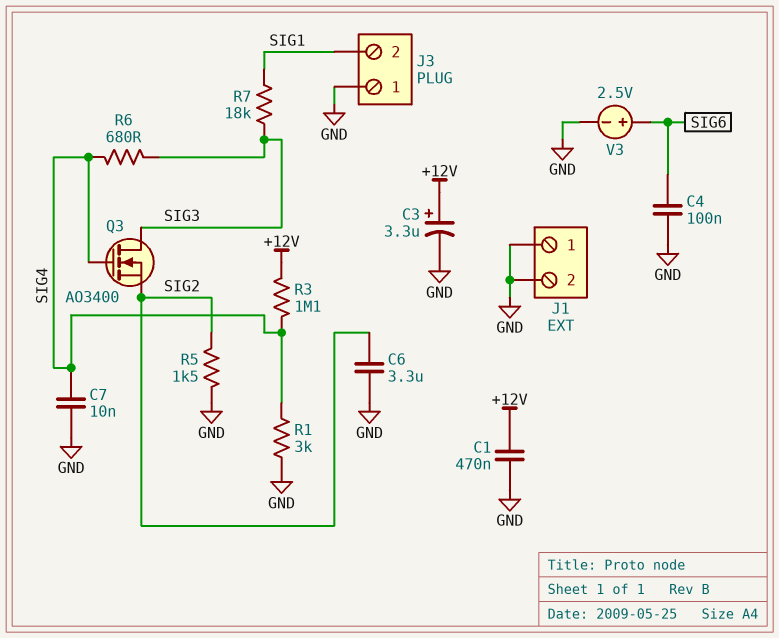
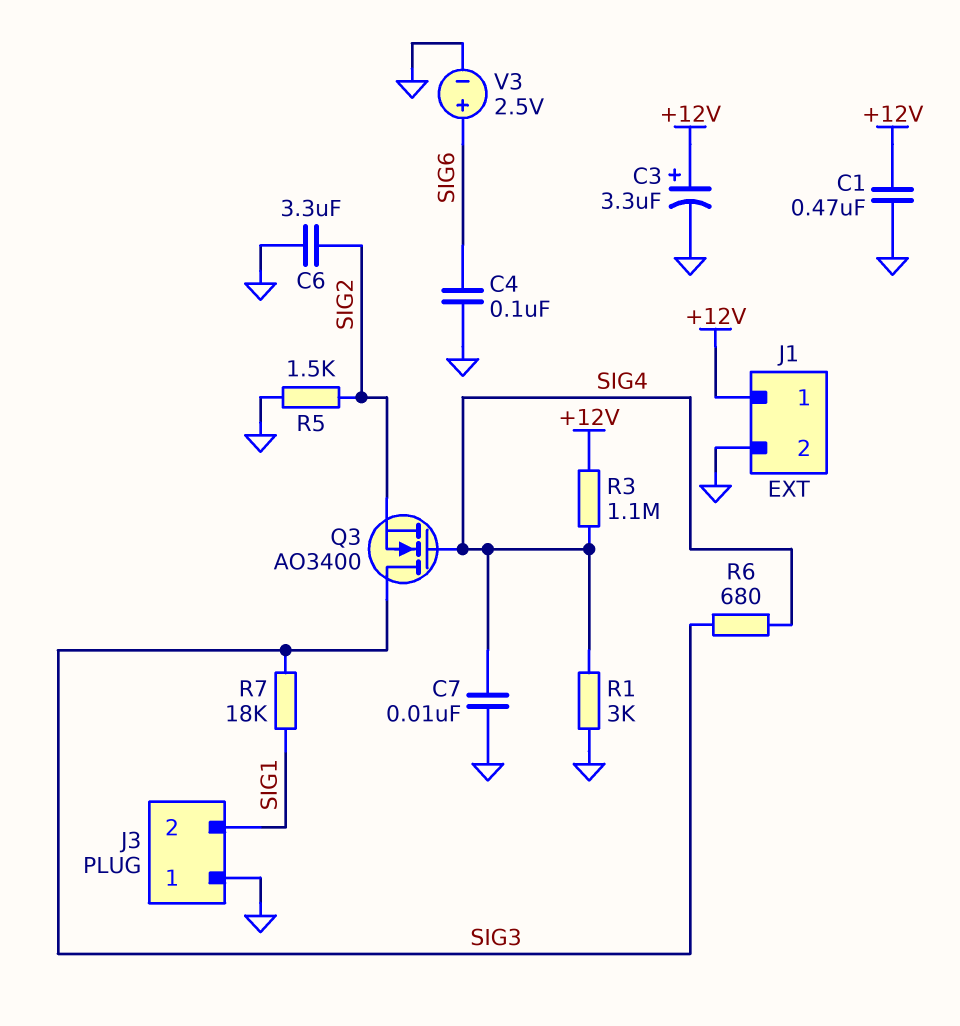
J1 pin 1: GND -> +12V

